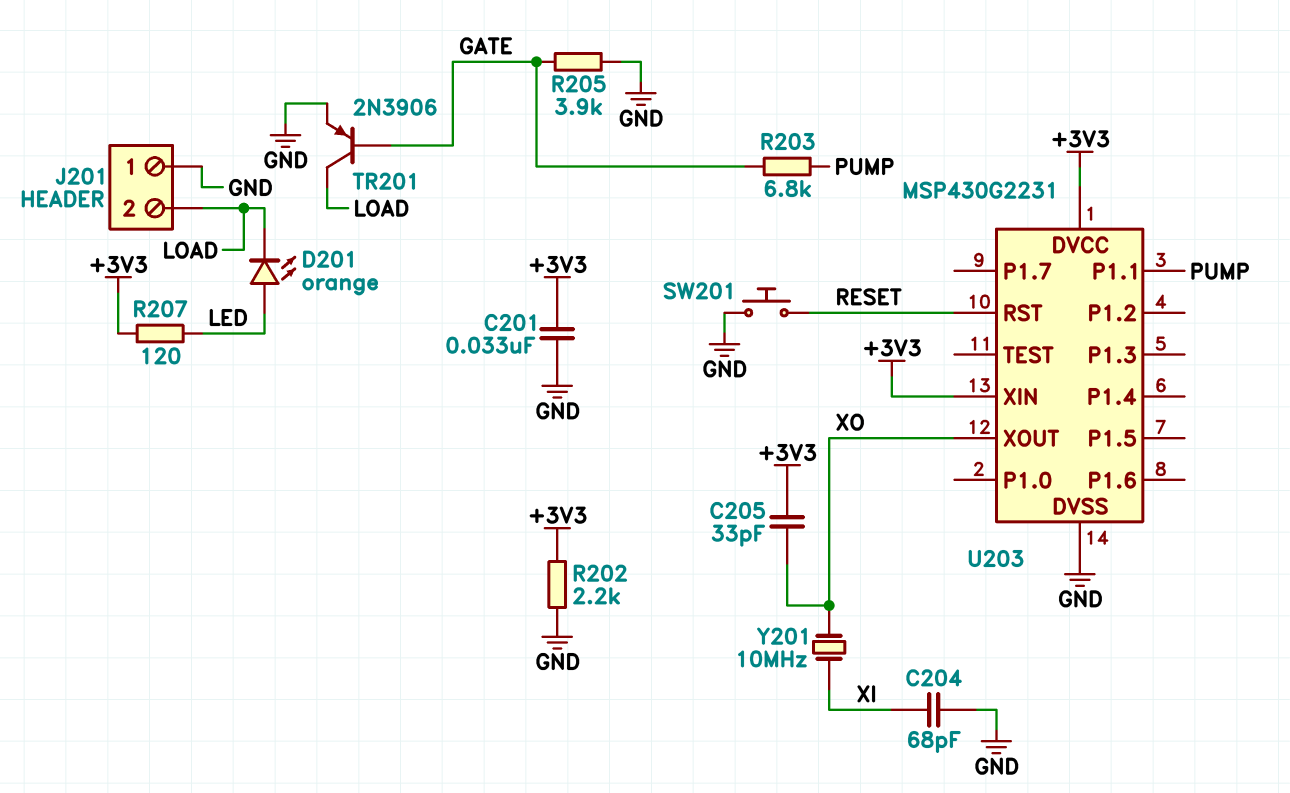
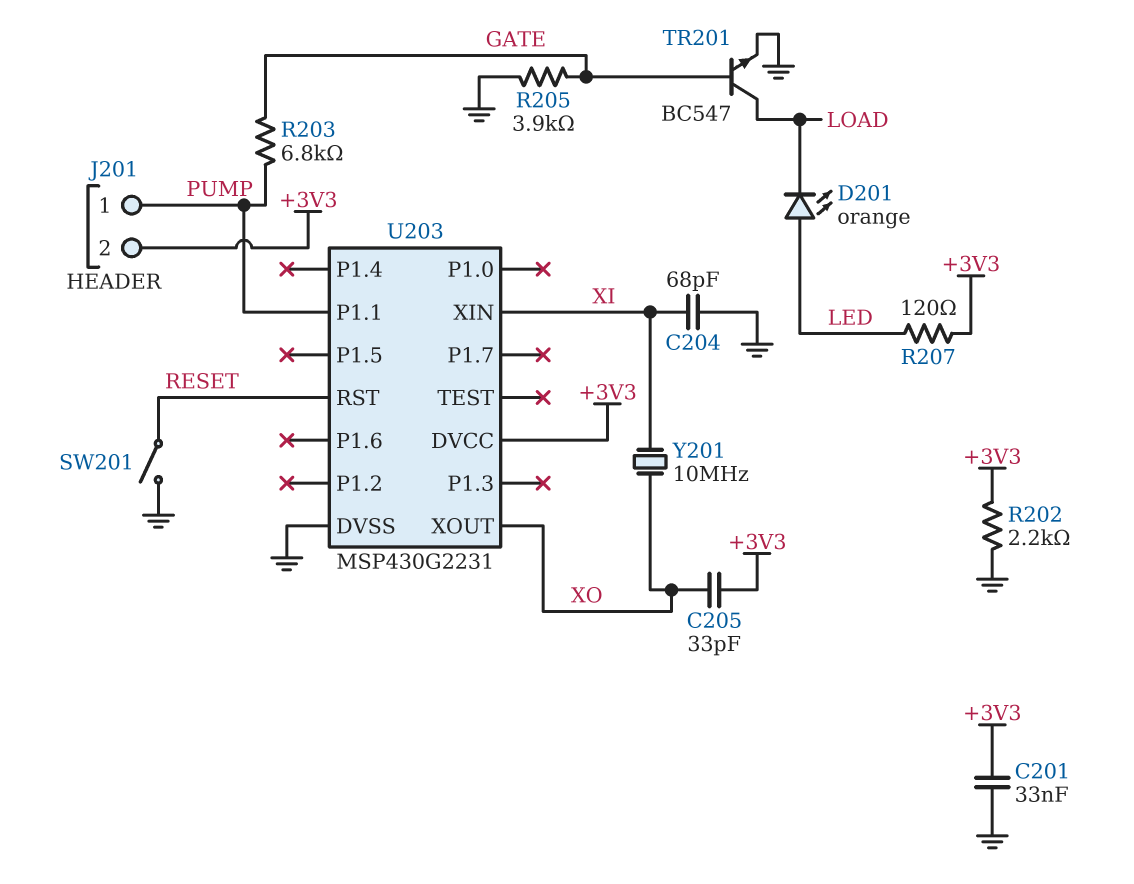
J201 pin 1: GND -> PUMP
J201 pin 2: LOAD -> +3V3
SW201: button (GND, RESET) -> switch (GND, RESET)
TR201: PNP 2N3906 (B GATE, C LOAD, E GND) -> NPN BC547 (B GATE, C LOAD, E GND)
U203 pin XIN: +3V3 -> XI

